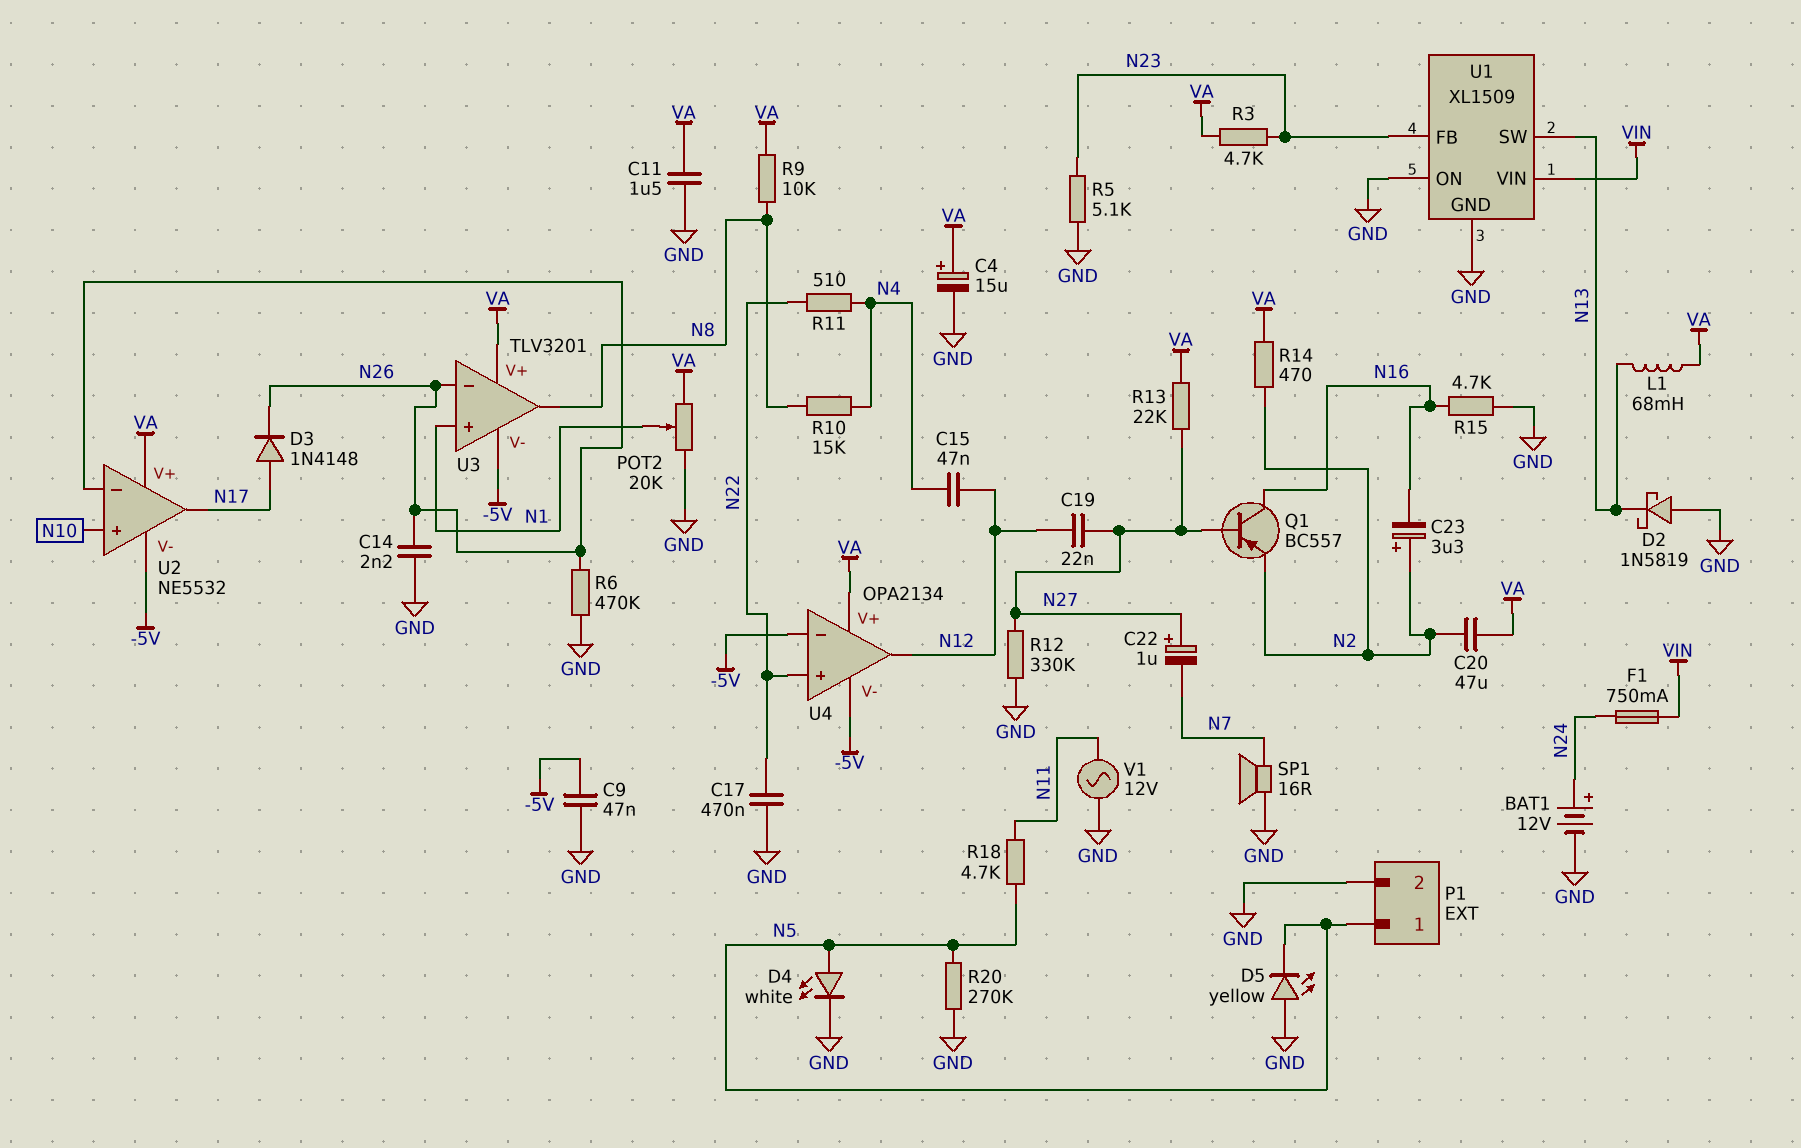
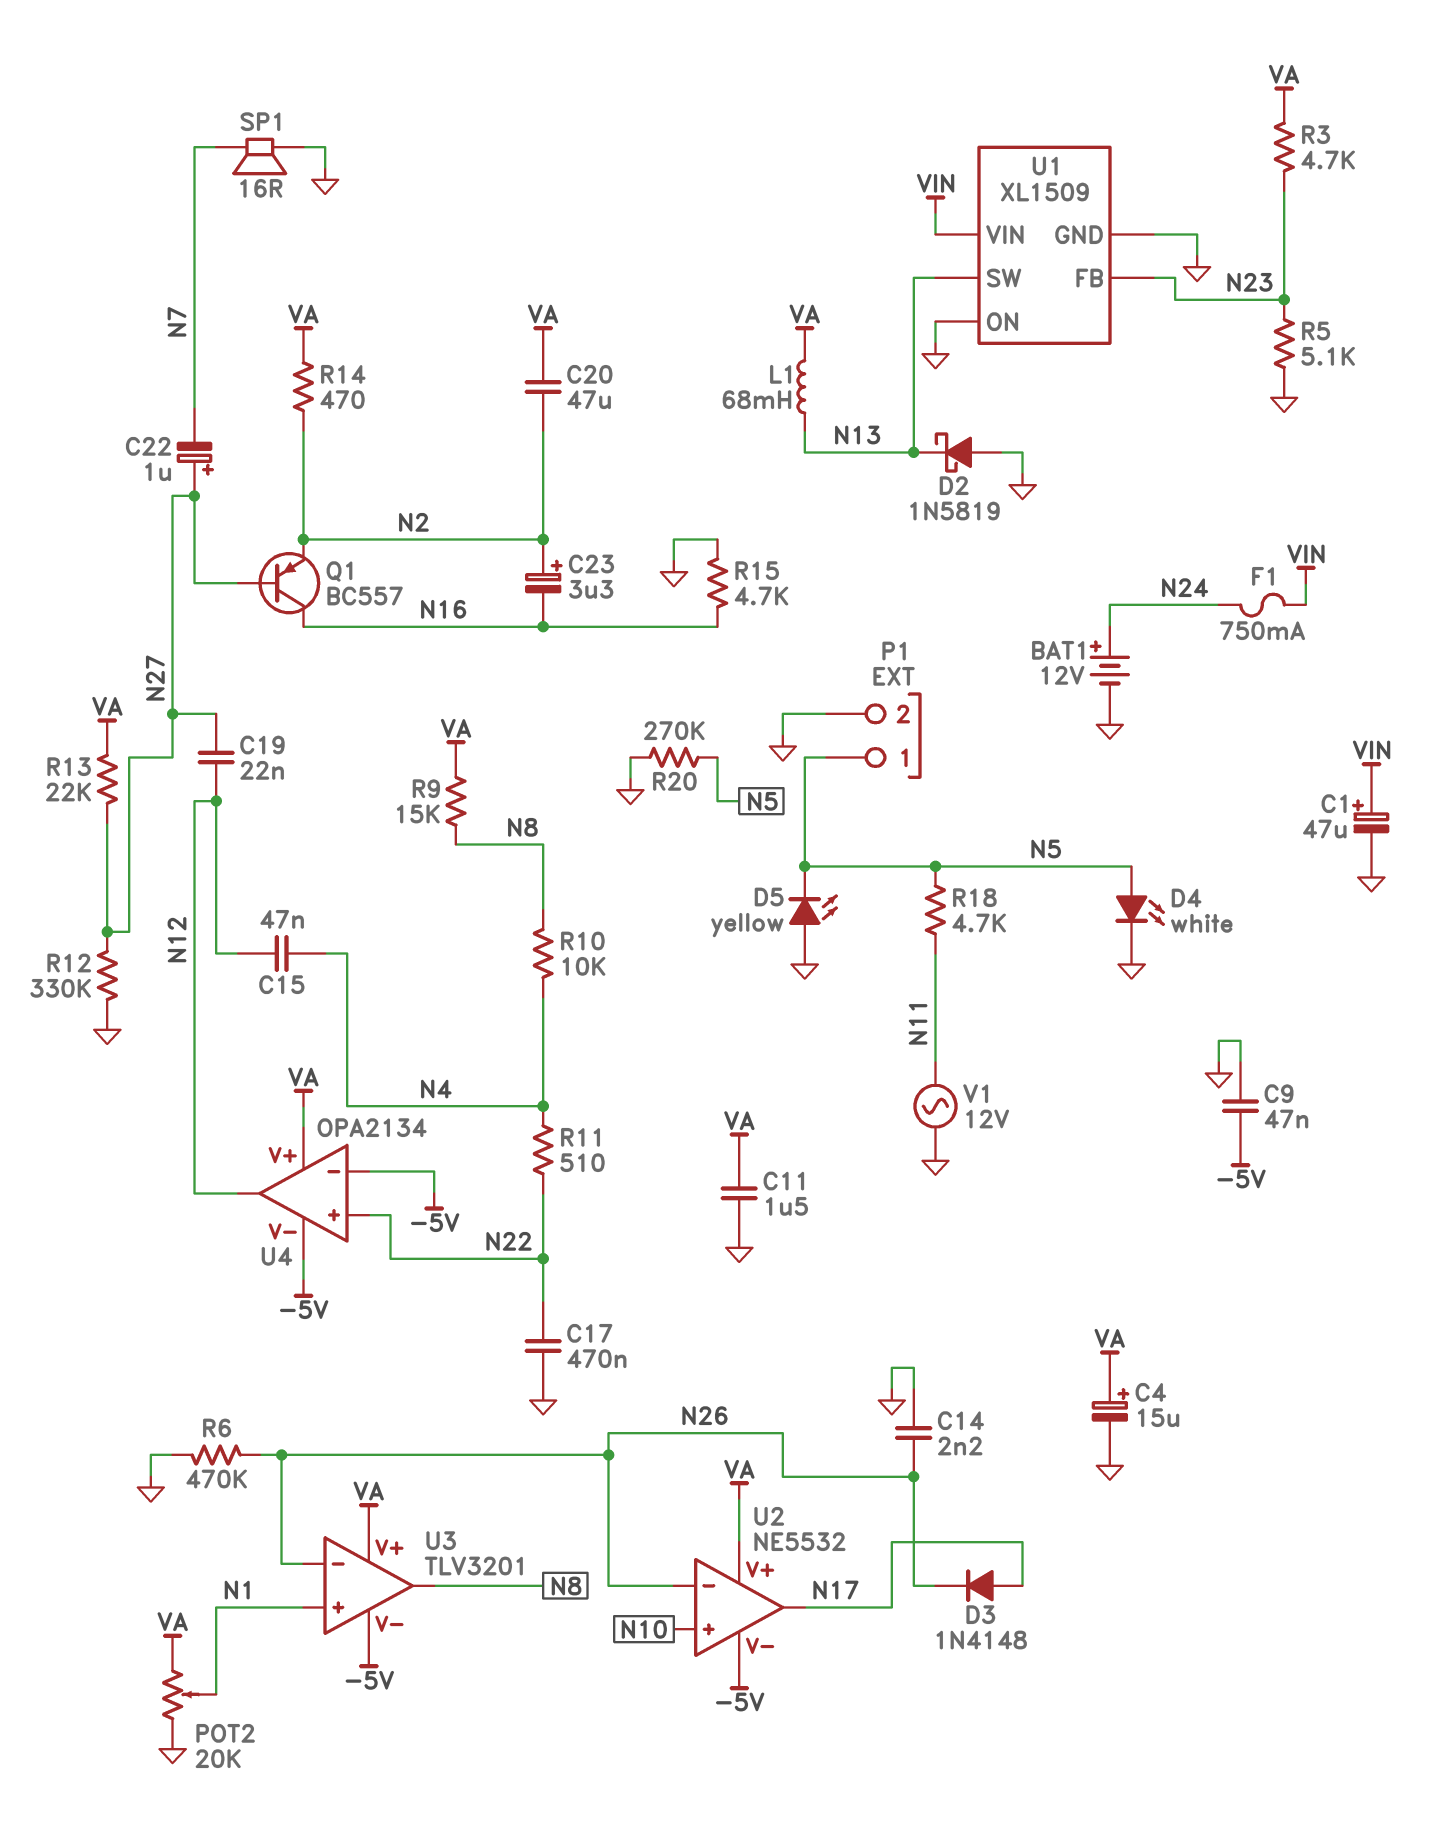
C1: none -> 47uF (plus VIN, minus GND)
R9: 10k (N8, VA) -> 15k (N8, VA)
R10: 15k (N4, N8) -> 10k (N4, N8)

